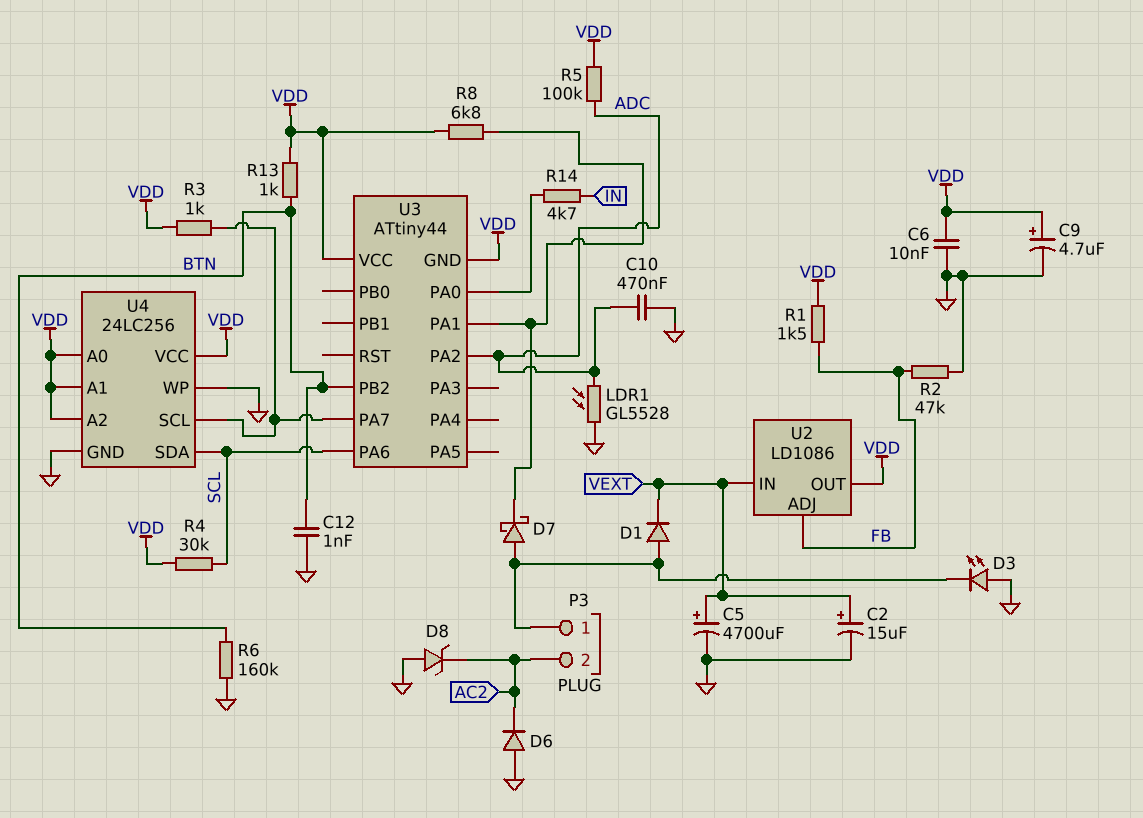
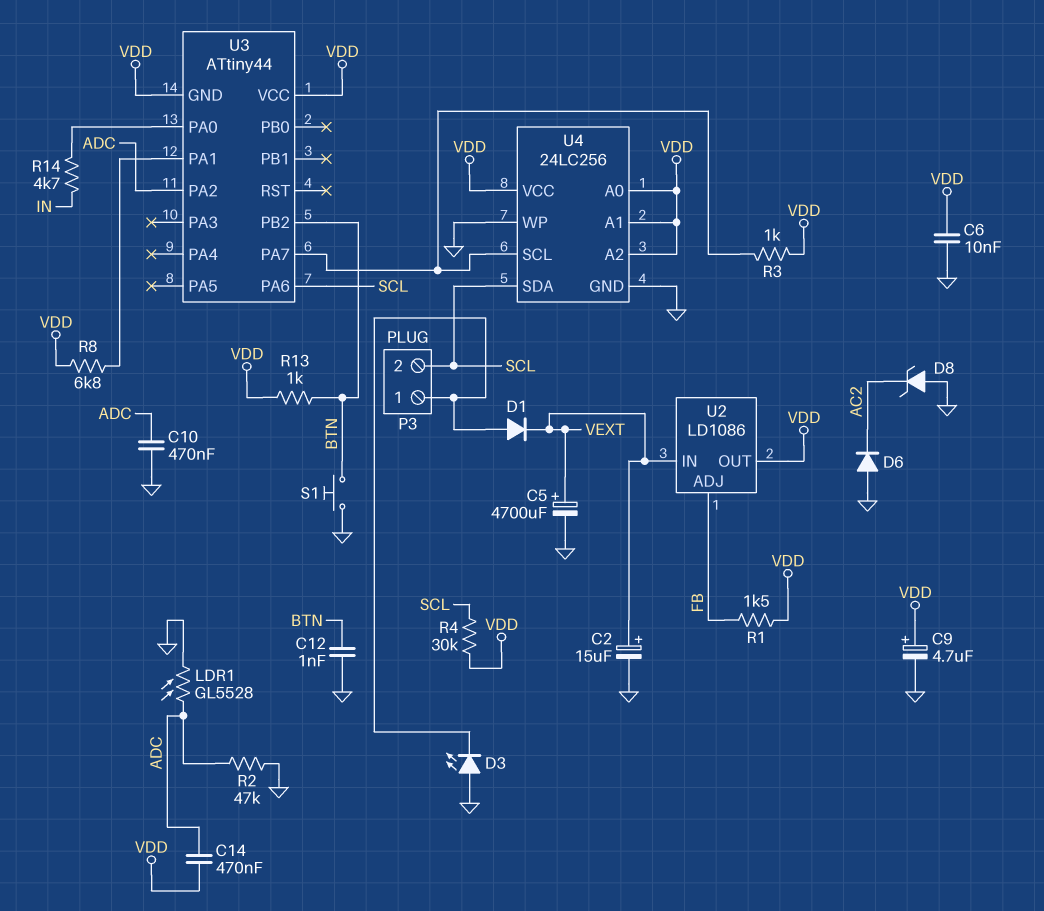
C14: none -> 470nF (ADC, VDD)
D7: schottky (A P3/1, K U3/PA1) -> none
P3 pin 2: AC2 -> SCL
R2: 47k (FB, GND) -> 47k (ADC, GND)
R5: 100k (ADC, VDD) -> none
R6: 160k (BTN, GND) -> none
S1: none -> button (BTN, GND)

